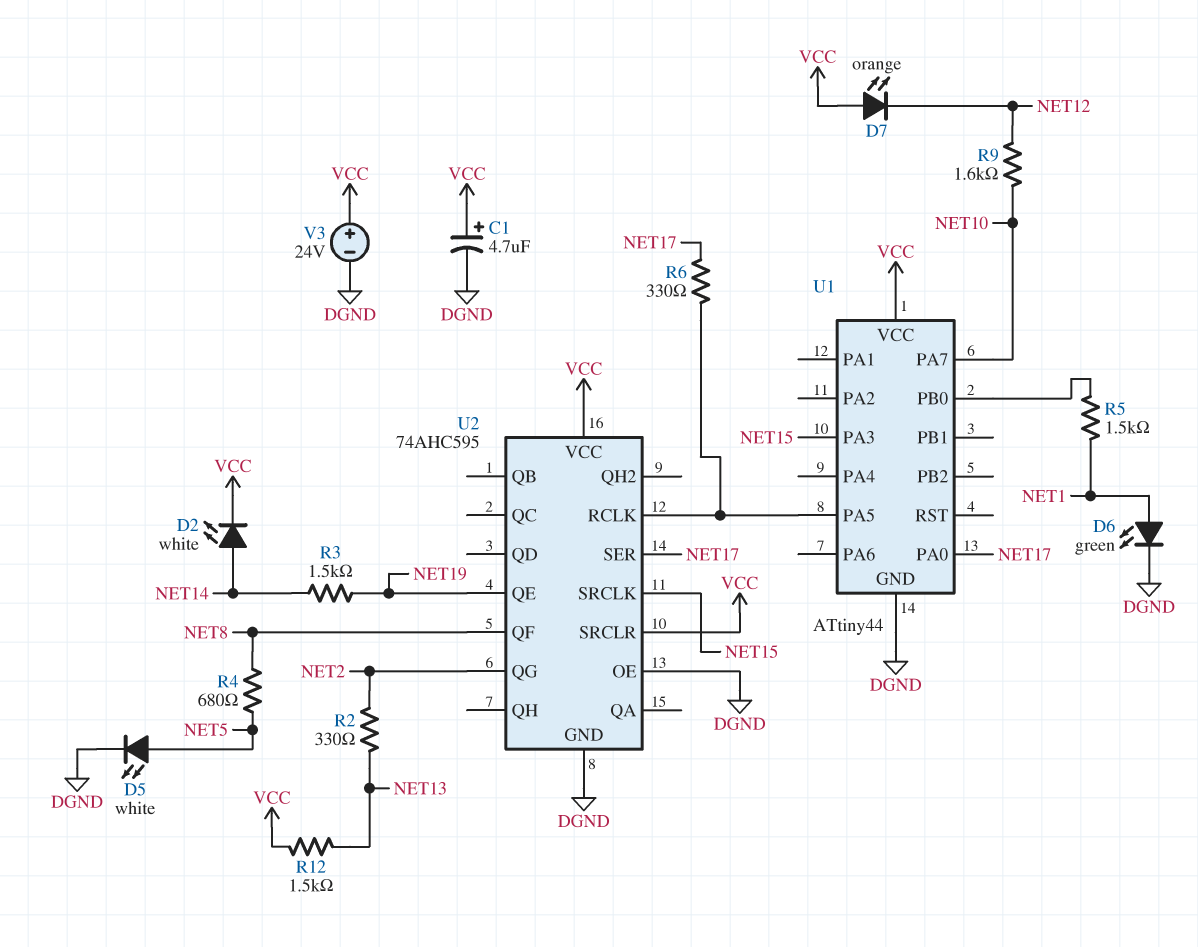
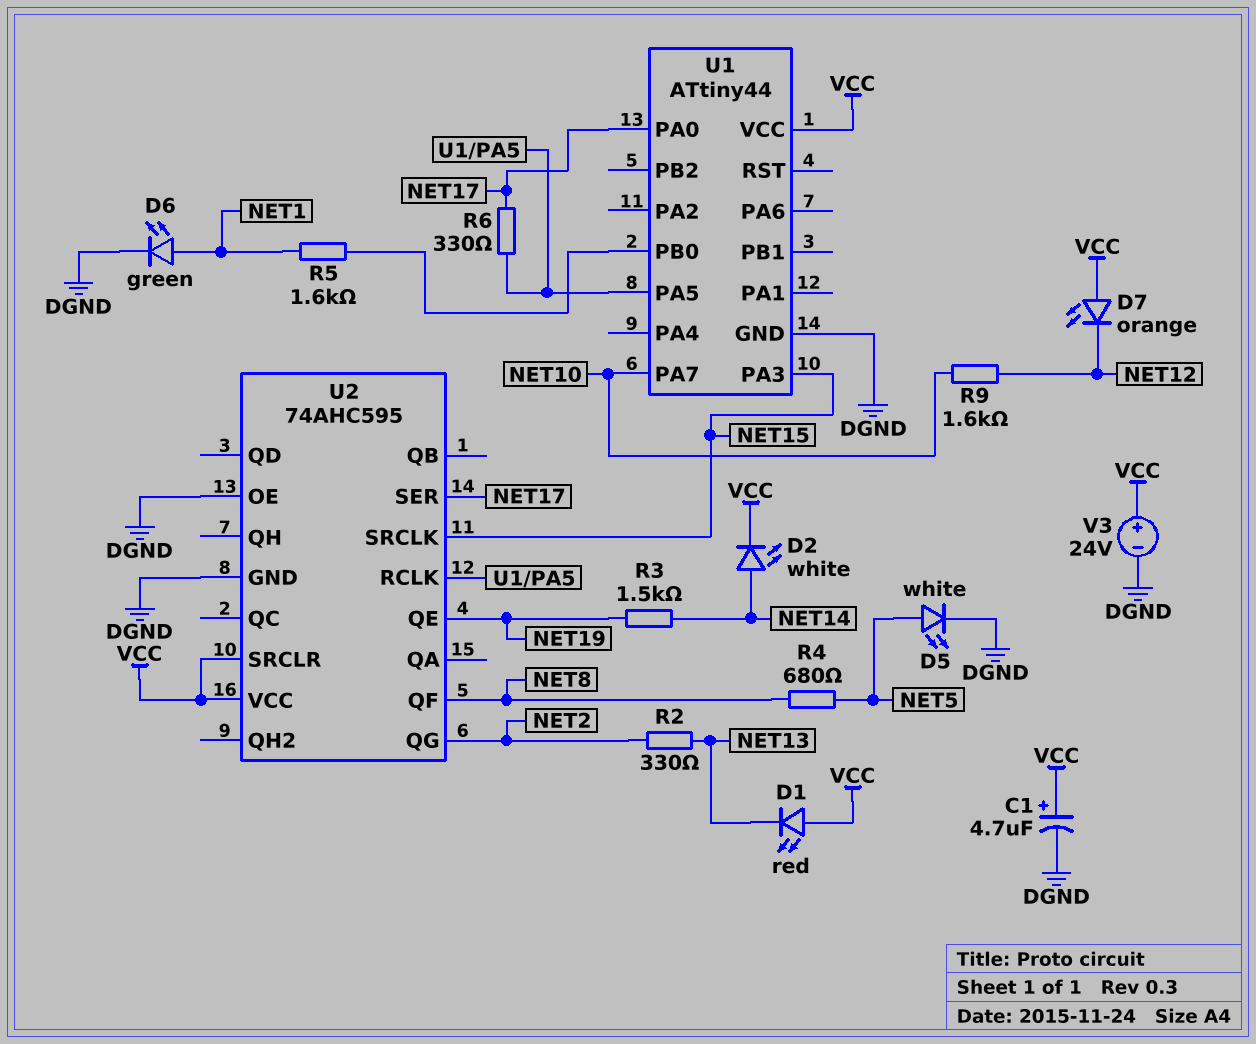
D1: none -> LED red (A VCC, K NET13)
R5: 1.5k (NET1, U1/PB0) -> 1.6k (NET1, U1/PB0)
R12: 1.5k (NET13, VCC) -> none

